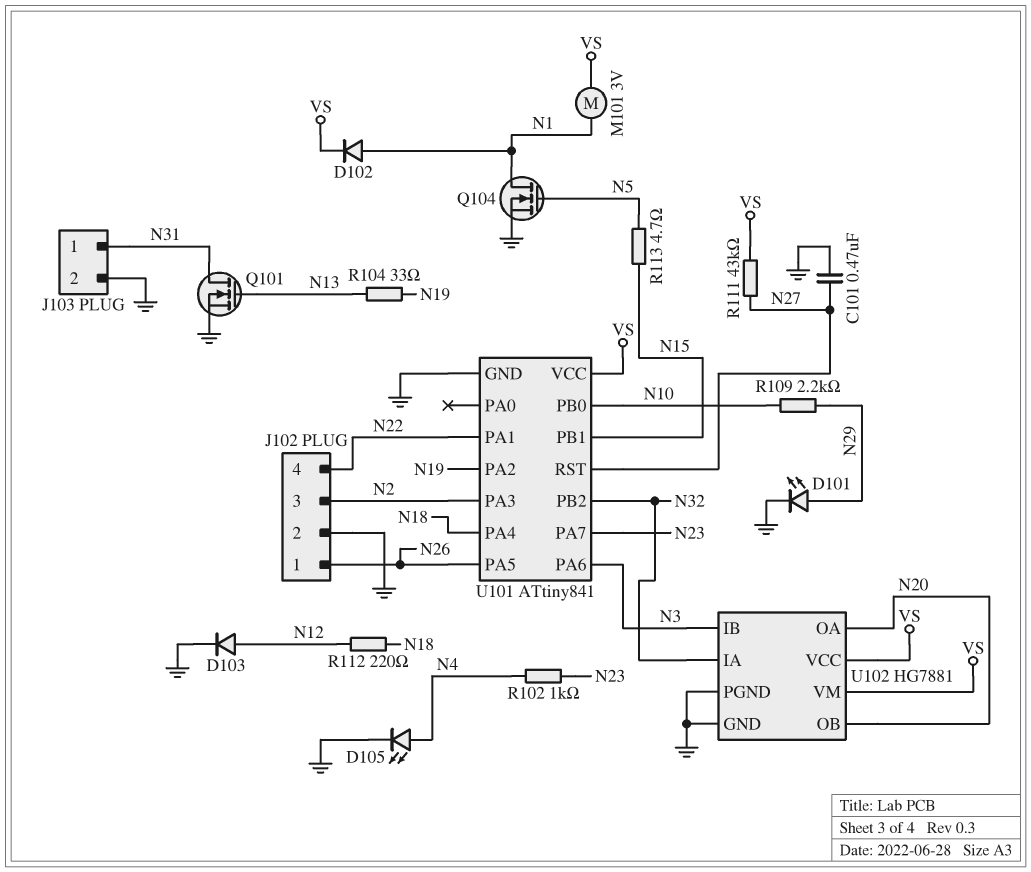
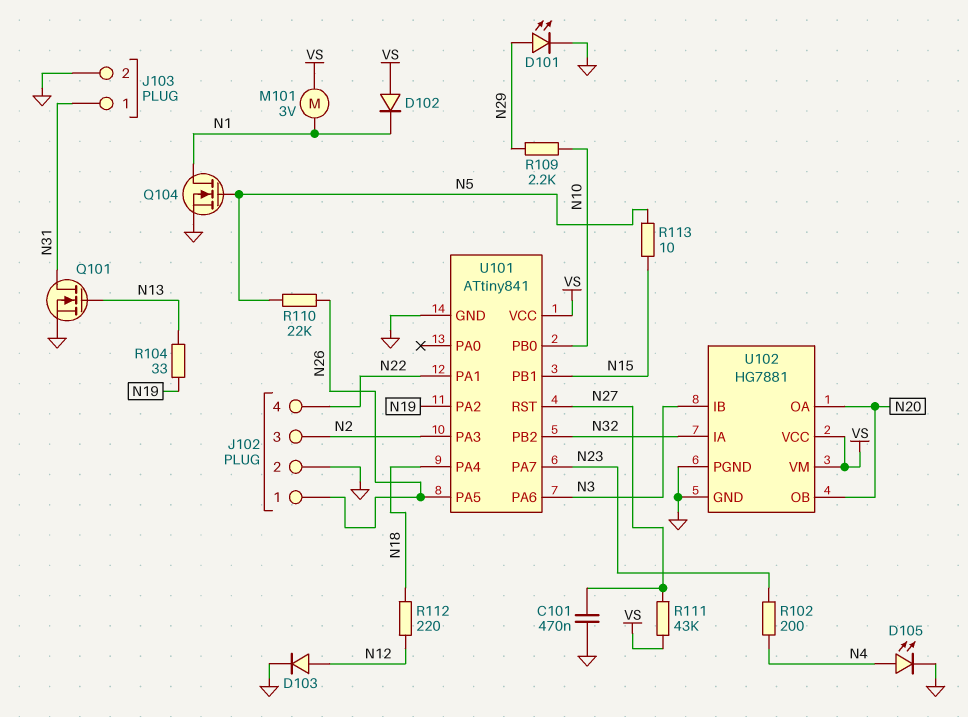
D102: diode (A N1, K VS) -> diode (A VS, K N1)
R102: 1k (N4, N23) -> 200 (N4, N23)
R110: none -> 22k (N5, N26)
R113: 4.7 (N5, N15) -> 10 (N5, N15)

